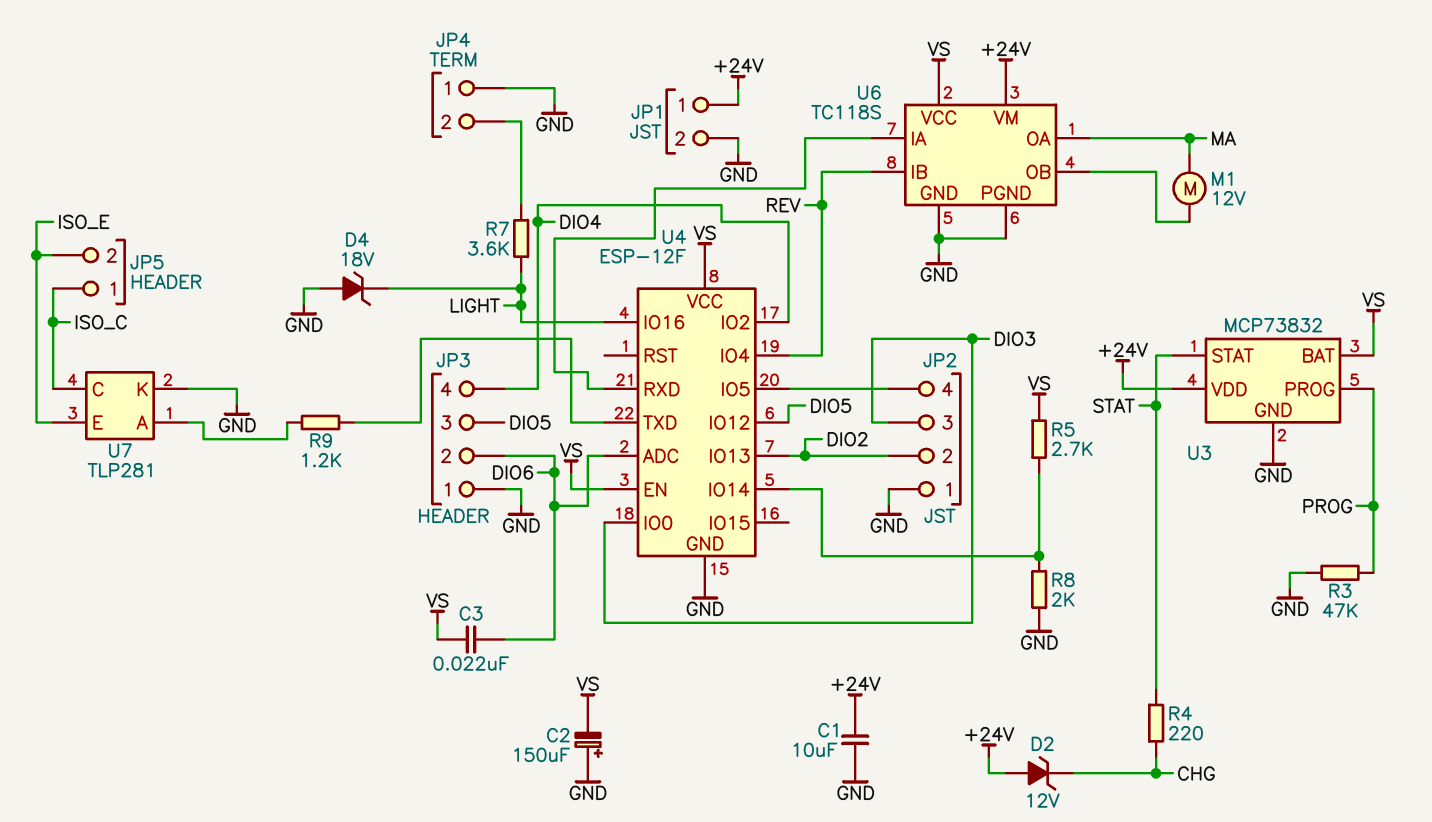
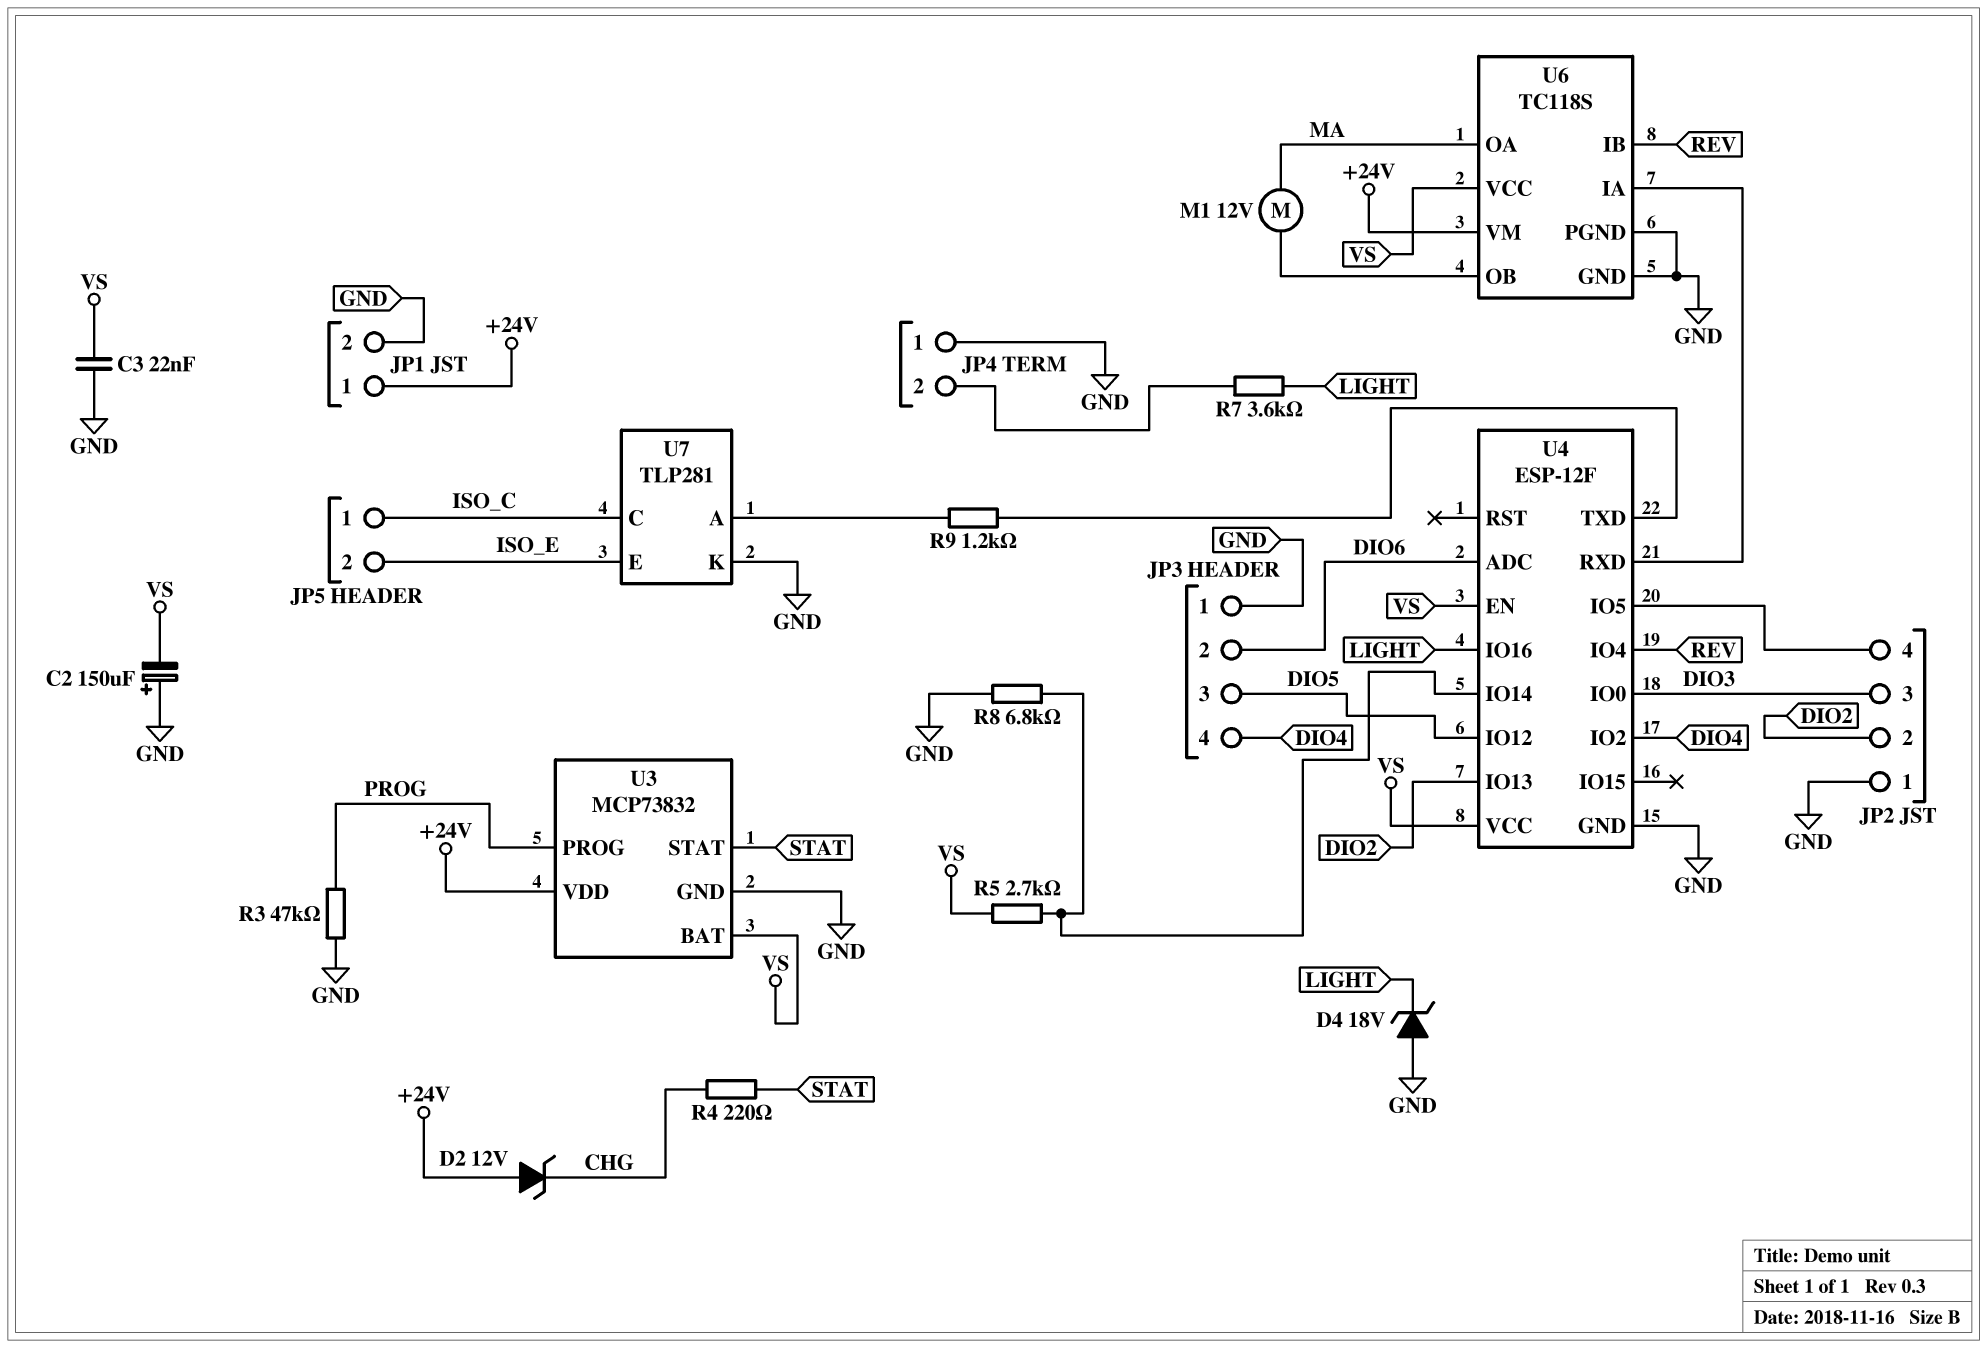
C1: 10uF (+24V, GND) -> none
C3: 22nF (DIO6, VS) -> 22nF (GND, VS)
R8: 2k (GND, U4/IO14) -> 6.8k (GND, U4/IO14)

